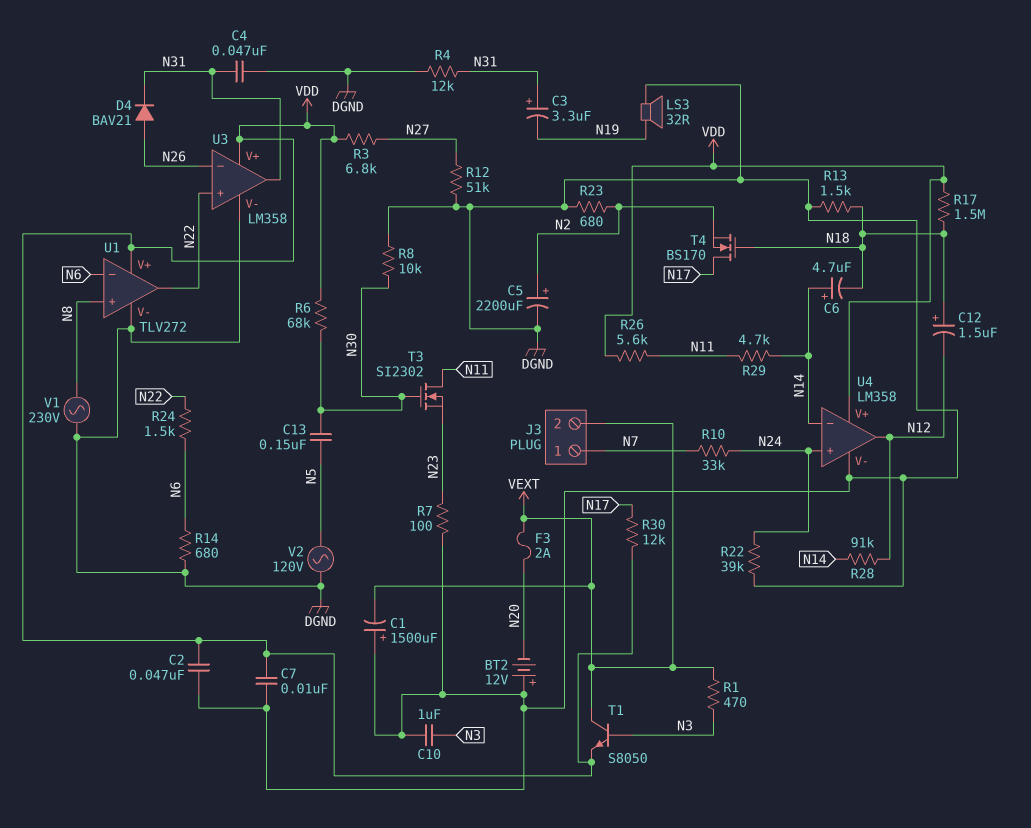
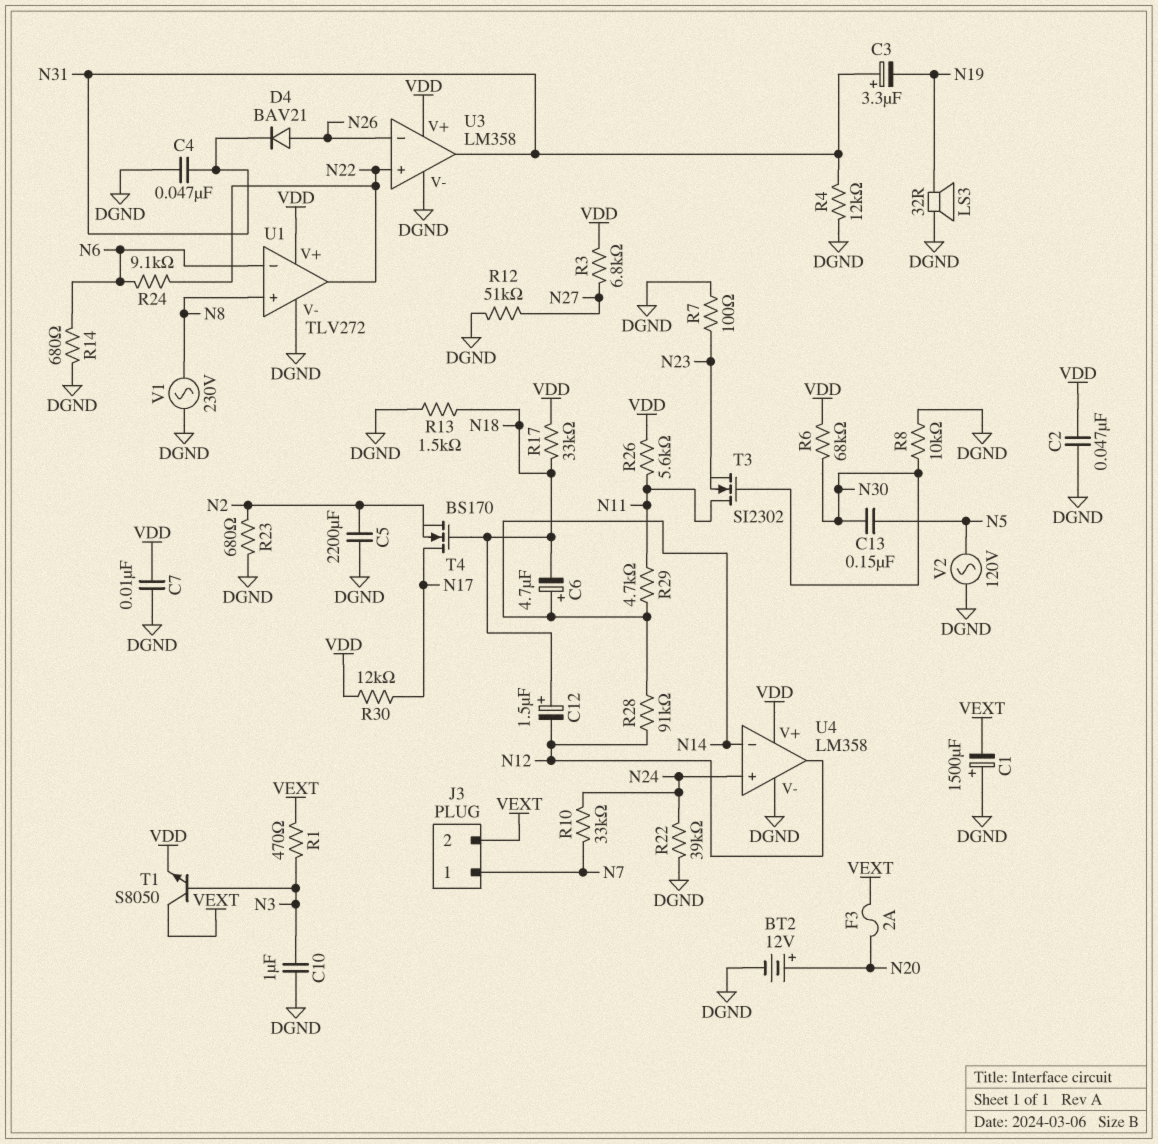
BT2: 12V (plus DGND, minus N20) -> 12V (plus N20, minus DGND)
C5: 2200uF (plus N2, minus DGND) -> 2200uF (DGND, N2)
R17: 1.5M (N18, VDD) -> 33k (N18, VDD)
R24: 1.5k (N6, N22) -> 9.1k (N6, N22)

